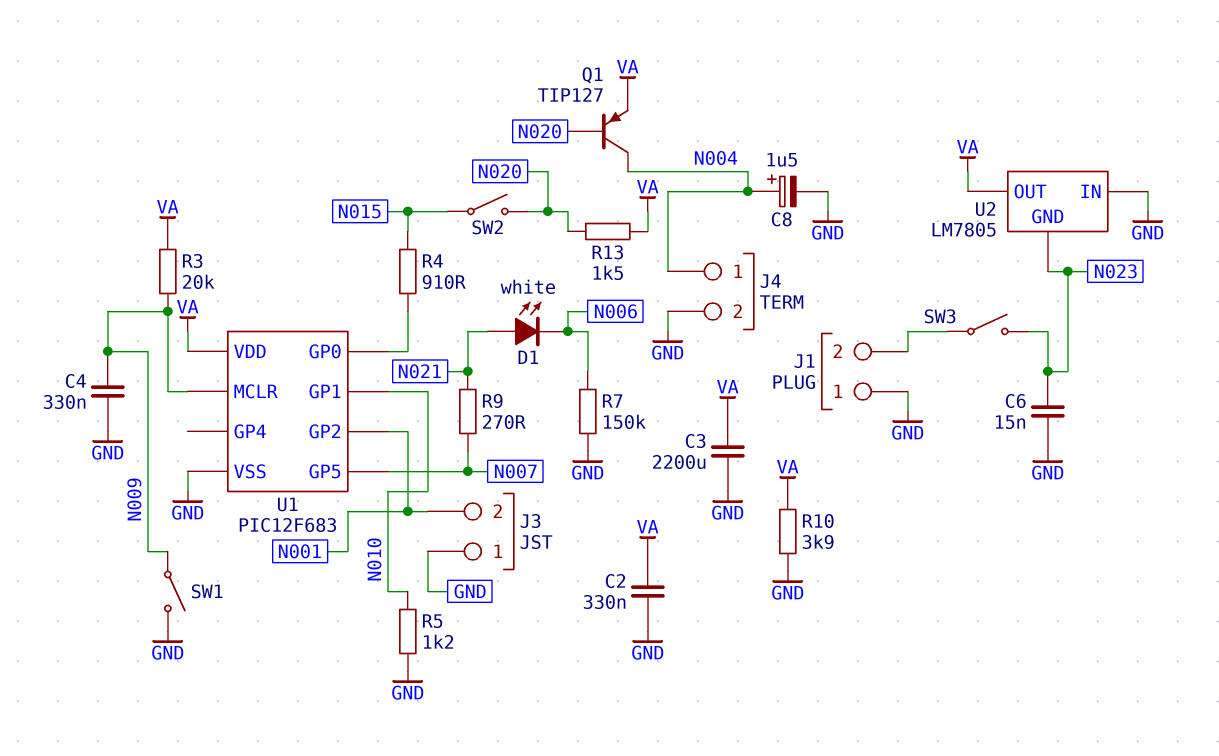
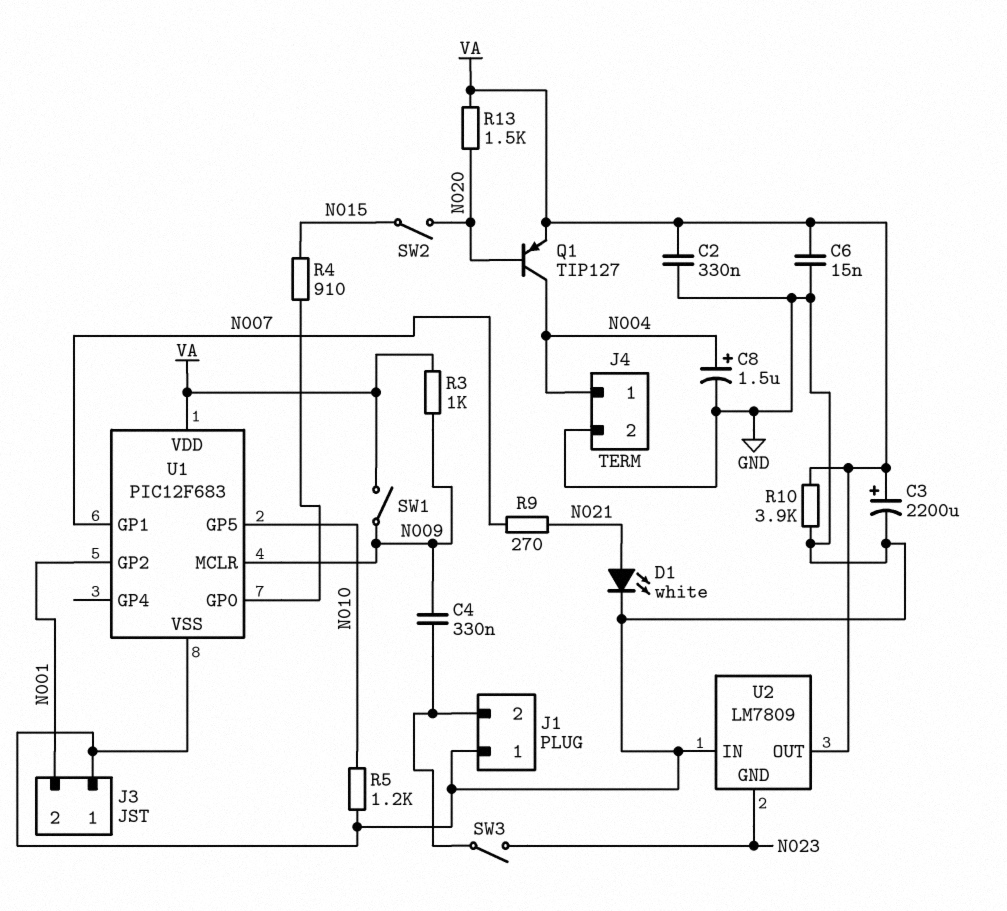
C3: 2200uF (GND, VA) -> 2200uF (plus VA, minus GND)
C4: 330nF (GND, N009) -> 330nF (J1/2, N009)
C6: 15nF (GND, N023) -> 15nF (GND, VA)
D1: LED white (A N021, K N006) -> LED white (A N021, K GND)
R3: 20k (N009, VA) -> 1k (N009, VA)
R7: 150k (GND, N006) -> none
SW1: switch (GND, N009) -> switch (N009, VA)
U1 pin GP1: N010 -> N007
U1 pin GP5: N007 -> N010
U2: LM7805 -> LM7809

